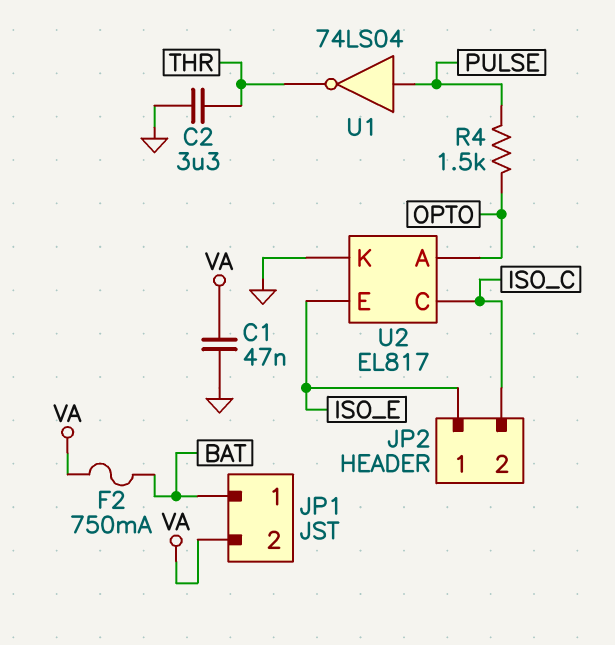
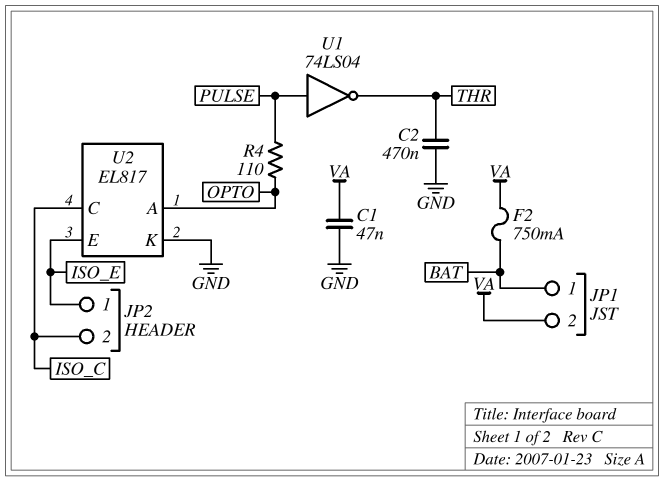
C2: 3.3uF (GND, THR) -> 470nF (GND, THR)
R4: 1.5k (OPTO, PULSE) -> 110 (OPTO, PULSE)

